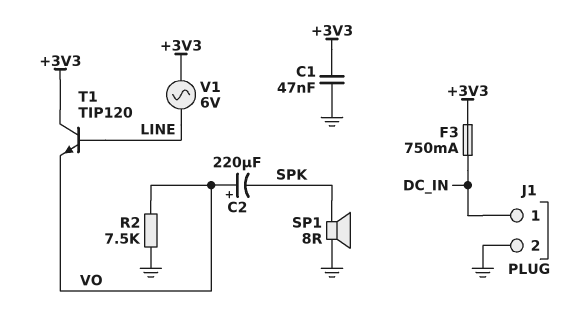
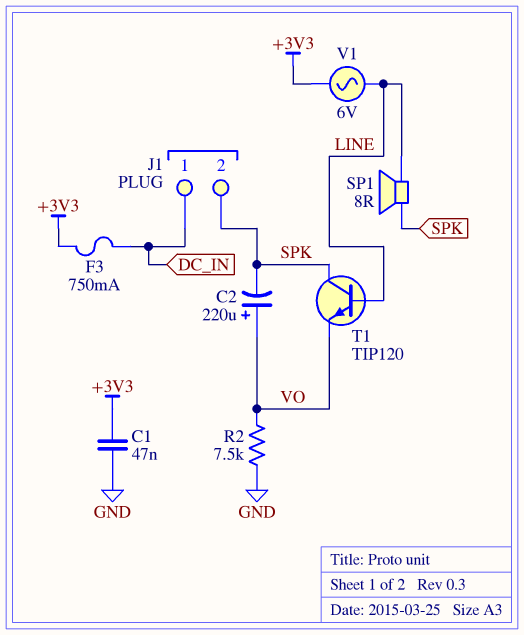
J1 pin 2: GND -> SPK
SP1: speaker 8R (GND, SPK) -> speaker 8R (LINE, SPK)
T1: NPN TIP120 (B LINE, C +3V3, E VO) -> NPN TIP120 (B LINE, C SPK, E VO)

